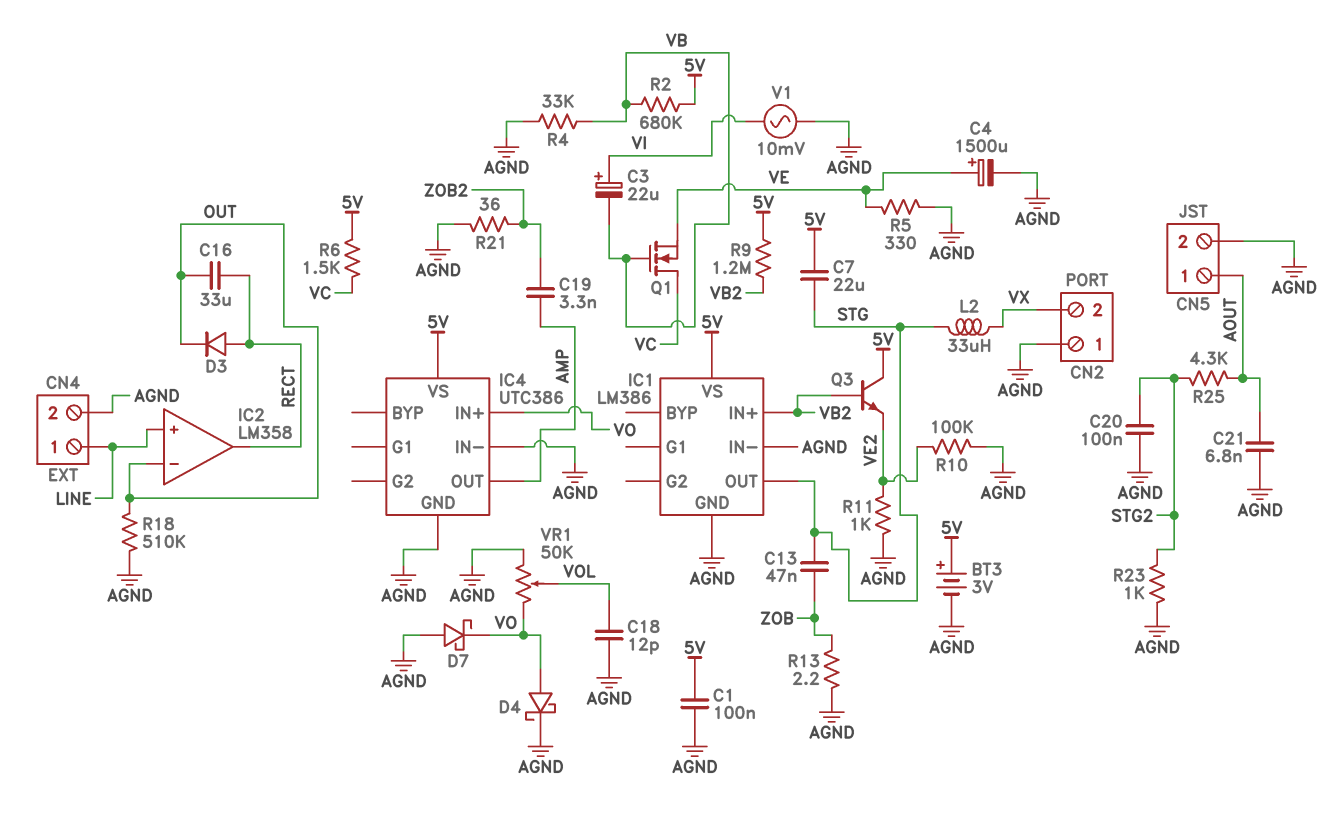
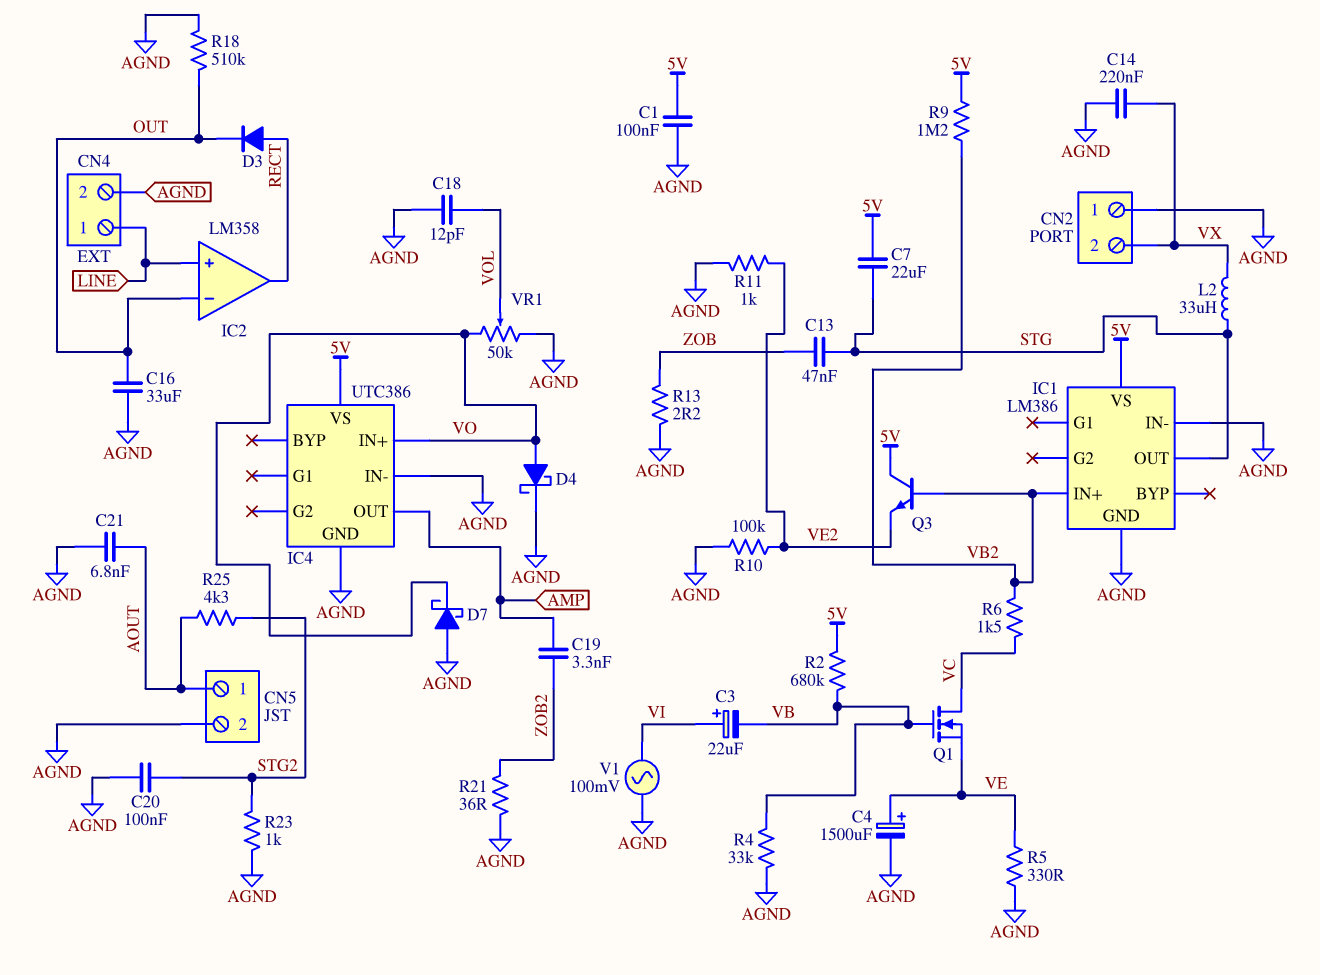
BT3: 3V (plus 5V, minus AGND) -> none
C14: none -> 220nF (AGND, VX)
C16: 33uF (OUT, RECT) -> 33uF (AGND, OUT)
R6: 1.5k (5V, VC) -> 1.5k (VB2, VC)
V1: AC 10mV (AGND, VI) -> AC 100mV (AGND, VI)

